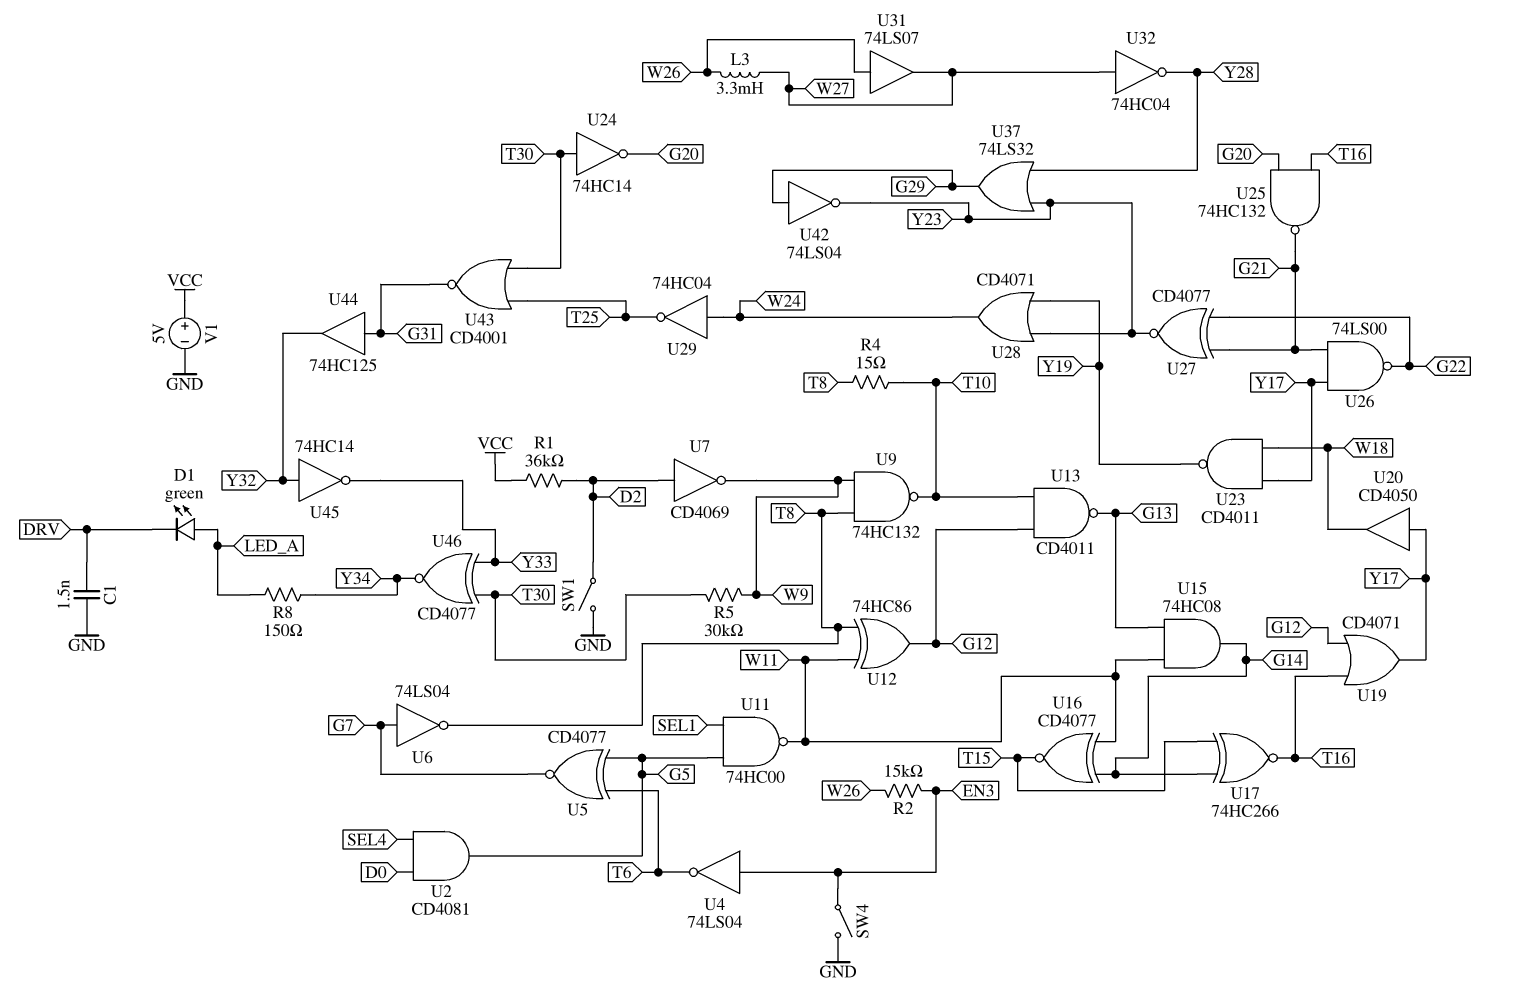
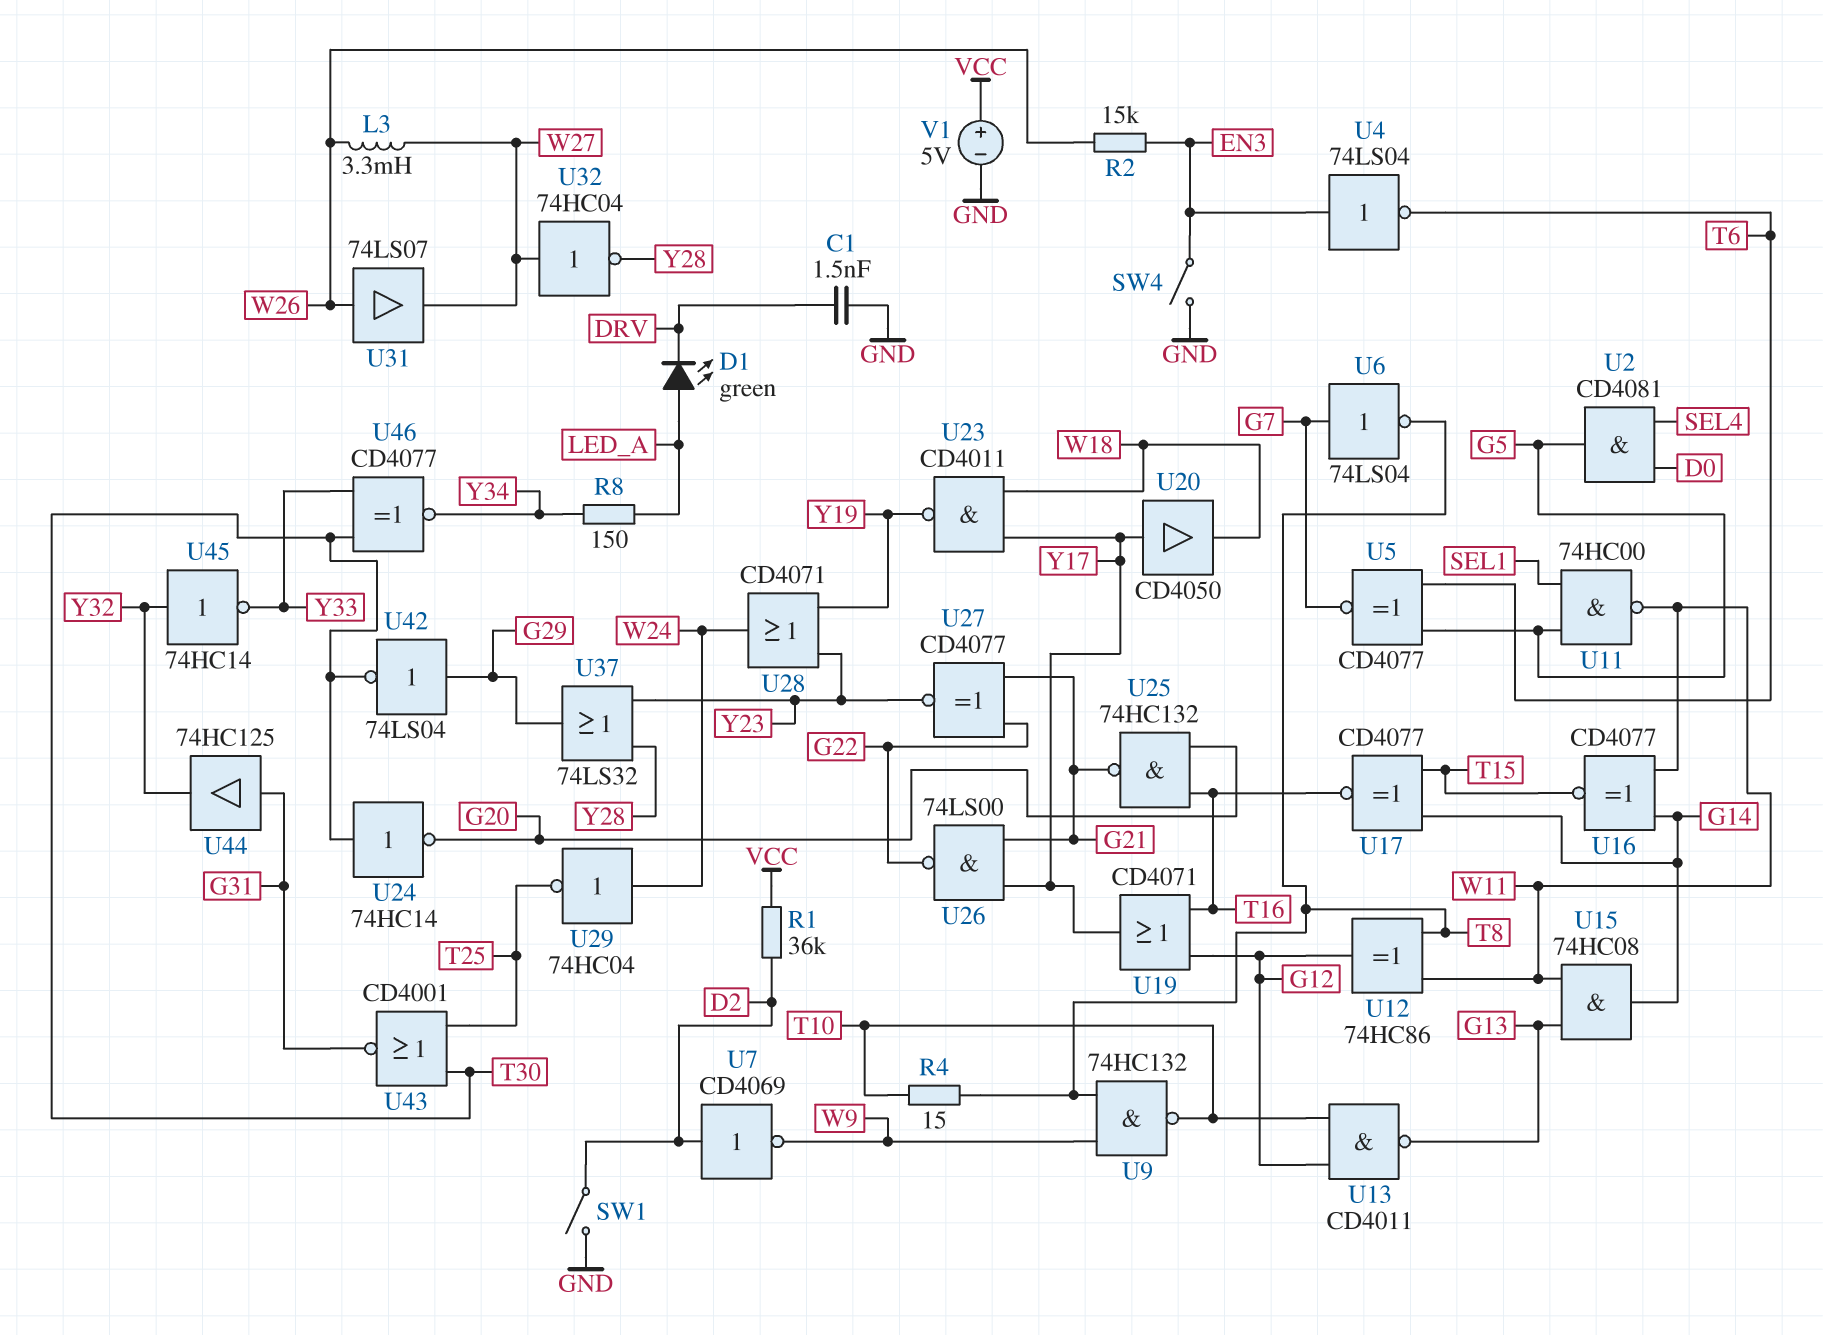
R5: 30k (T30, W9) -> none
U17: XNOR 74HC266 (in G14, in T15, out T16) -> XNOR CD4077 (in G14, in T15, out T16)
U42: NOT 74LS04 (in G29, out Y23) -> NOT 74LS04 (in G29, out T30)

